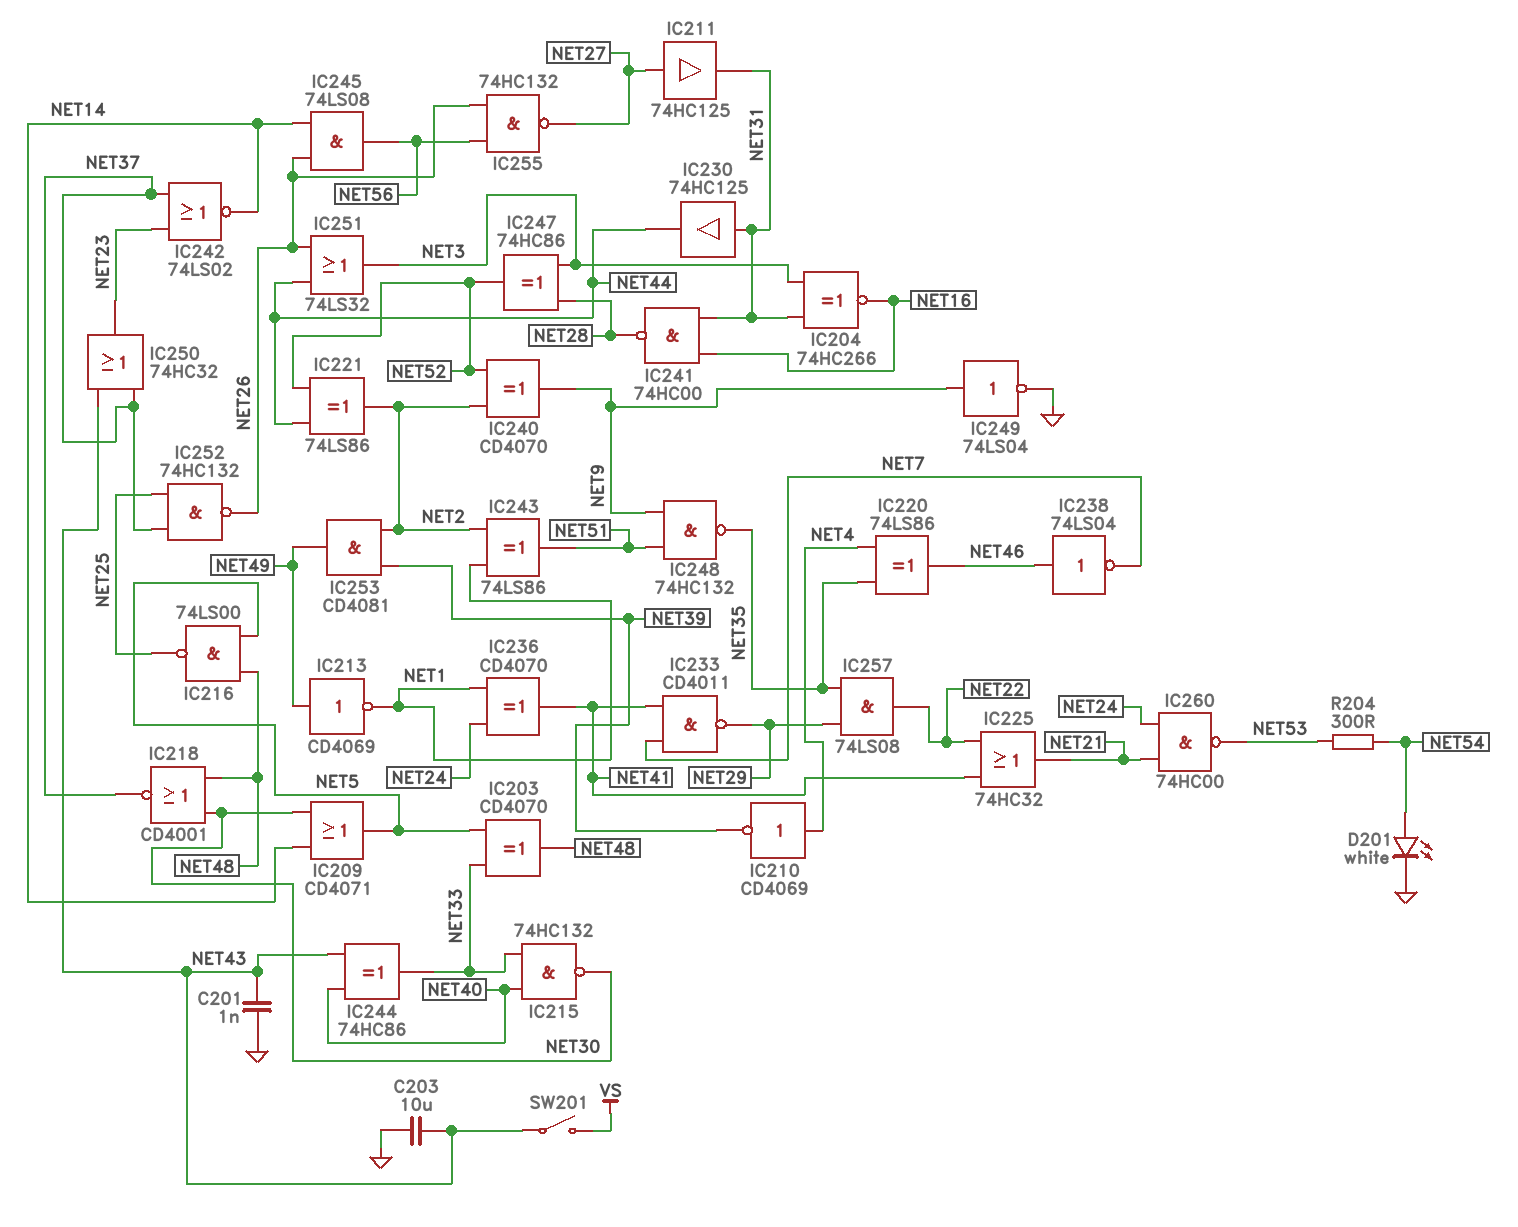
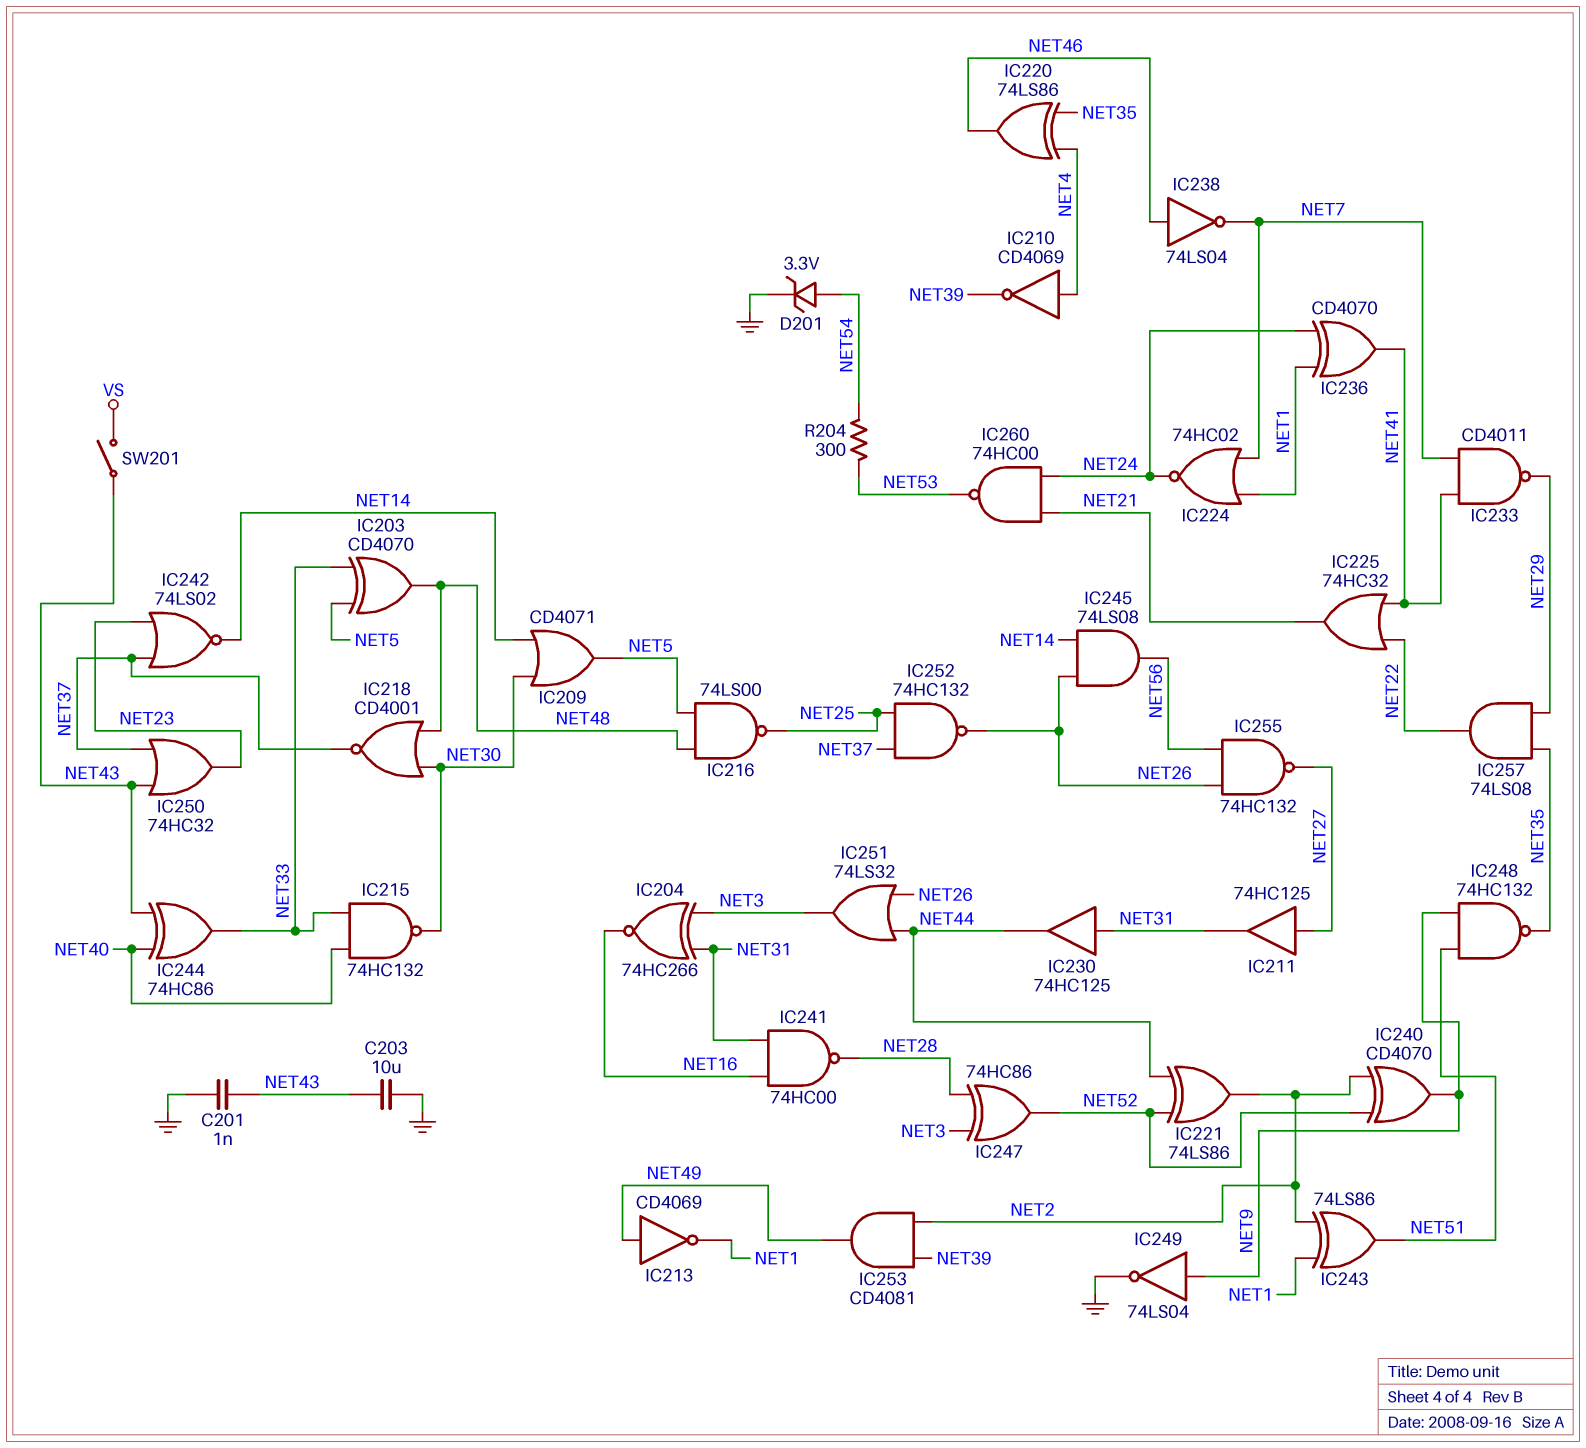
D201: LED white (A NET54, K GND) -> zener 3.3V (A NET54, K GND)
IC224: none -> NOR 74HC02 (in NET1, in NET7, out NET24)

